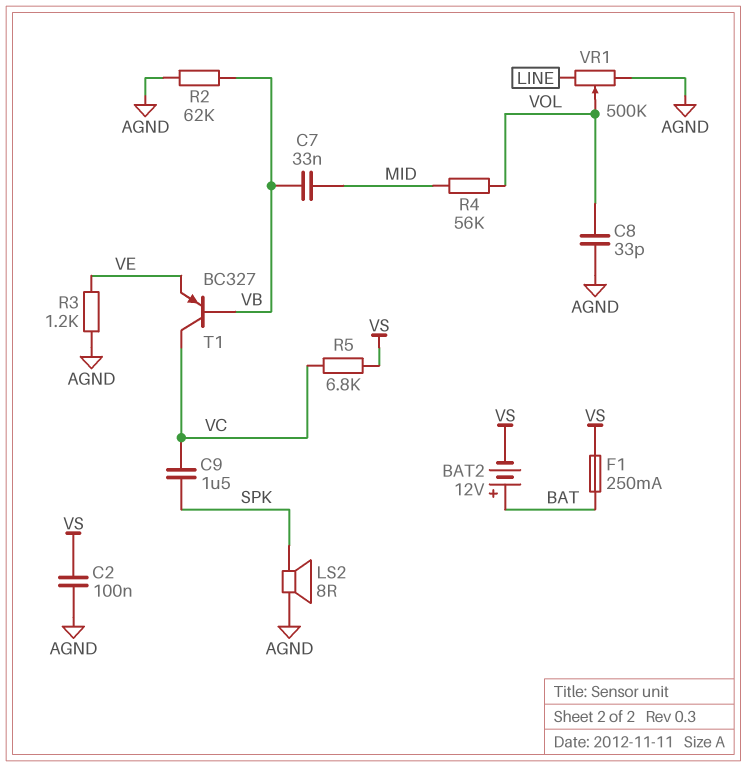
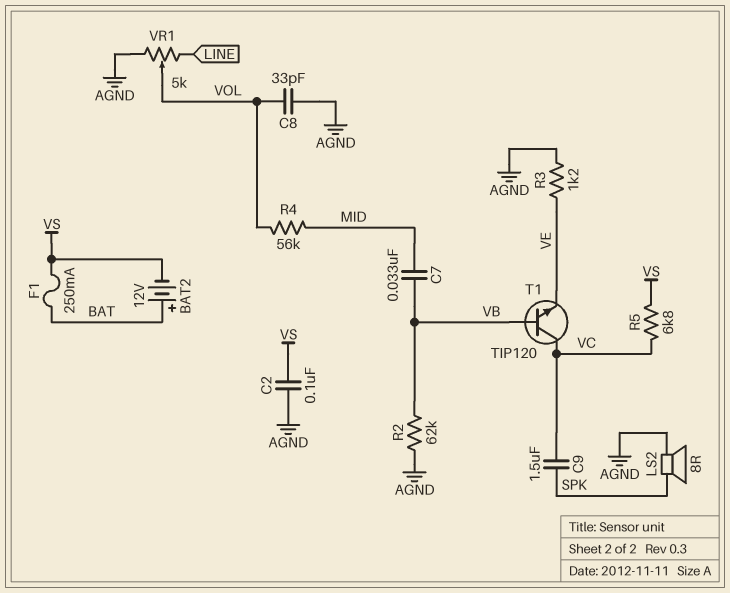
T1: PNP BC327 (B VB, C VC, E VE) -> NPN TIP120 (B VB, C VC, E VE)
VR1: 500k (AGND, LINE, wiper VOL) -> 5k (AGND, LINE, wiper VOL)

